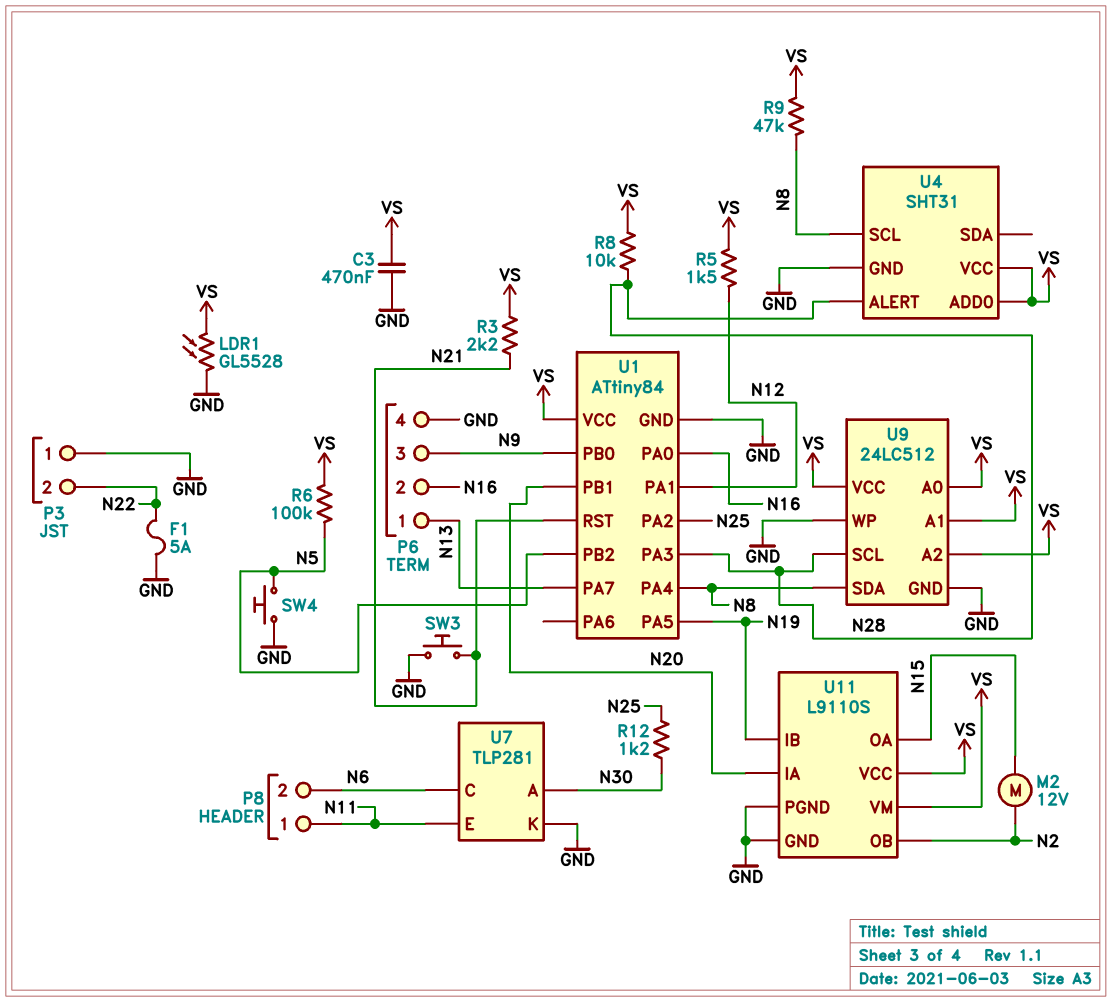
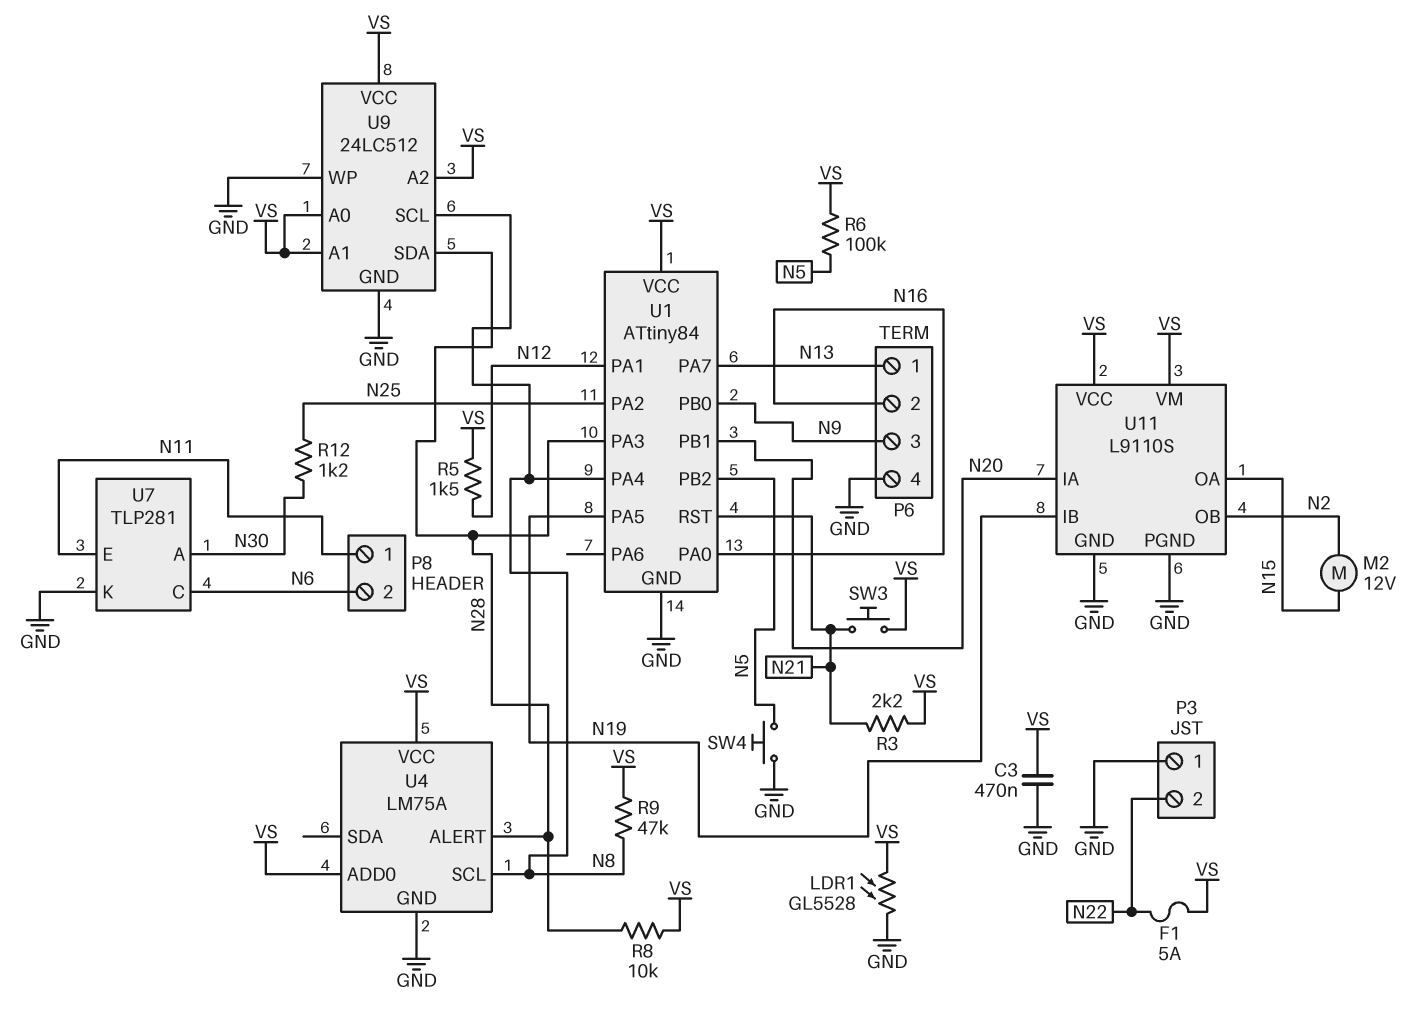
F1: 5A (GND, N22) -> 5A (N22, VS)
SW3: button (GND, N21) -> button (N21, VS)
U4: SHT31 -> LM75A
U9 pin SCL: N28 -> N8
U9 pin SDA: N8 -> N28

